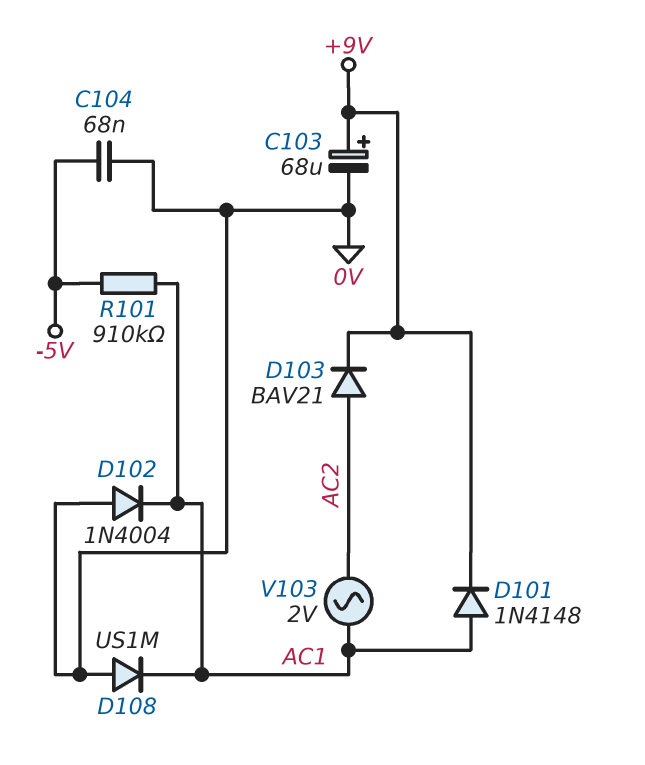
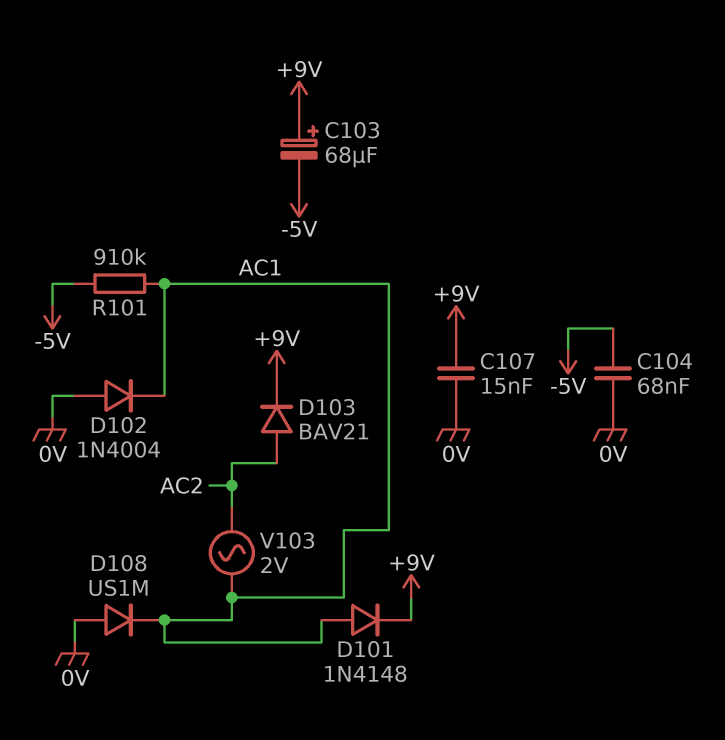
C103: 68uF (plus +9V, minus 0V) -> 68uF (plus +9V, minus -5V)
C107: none -> 15nF (+9V, 0V)

